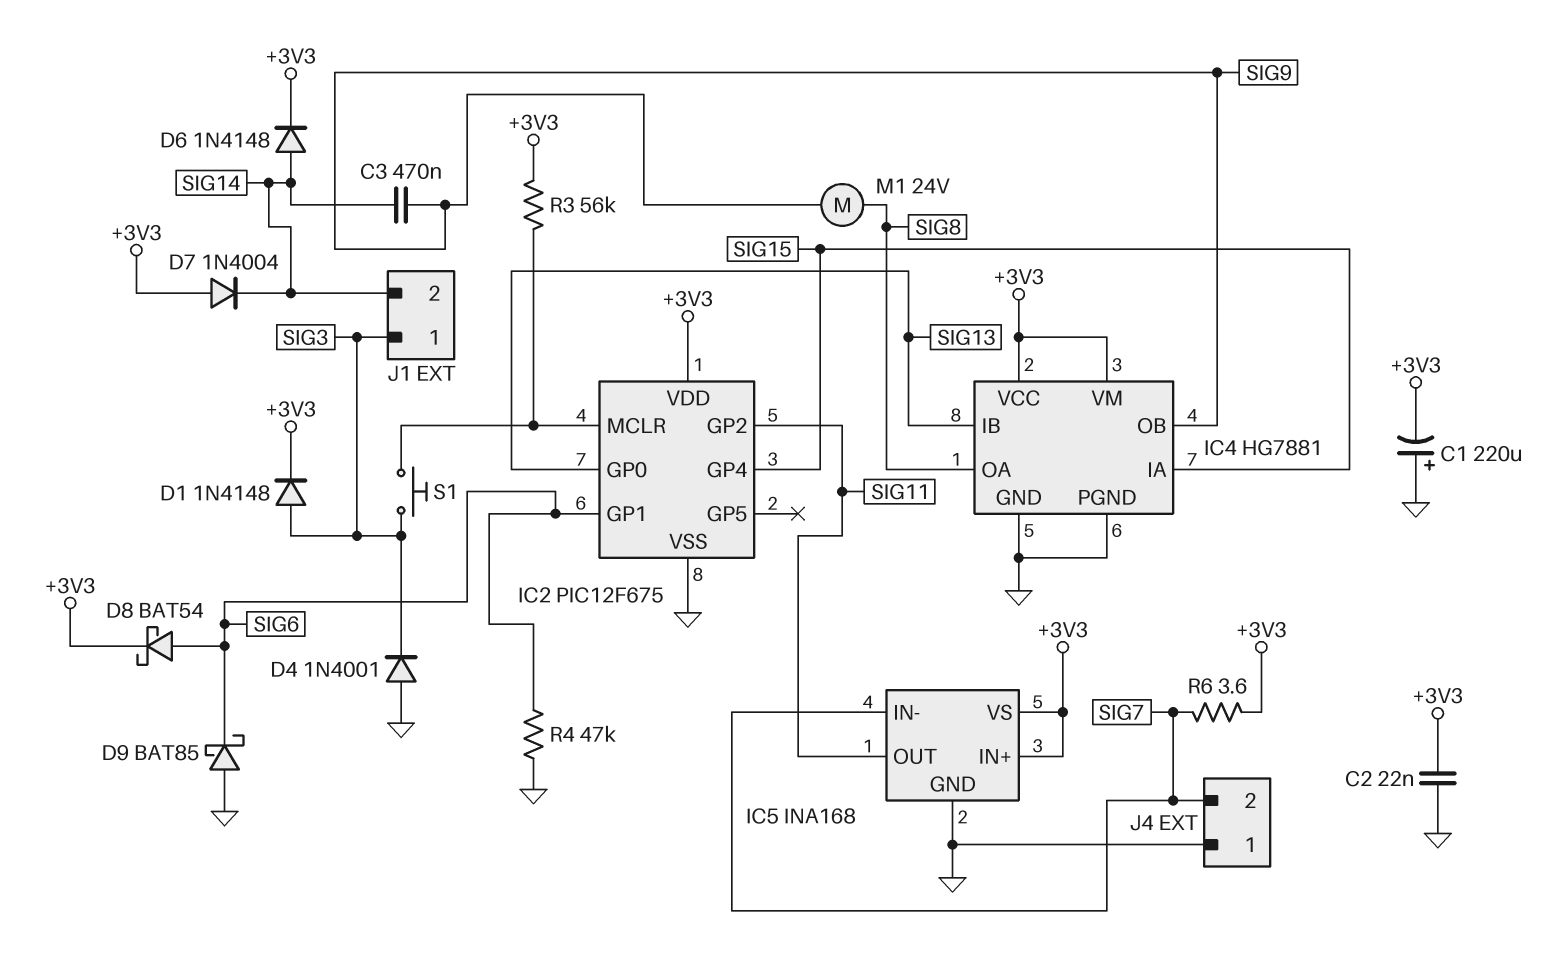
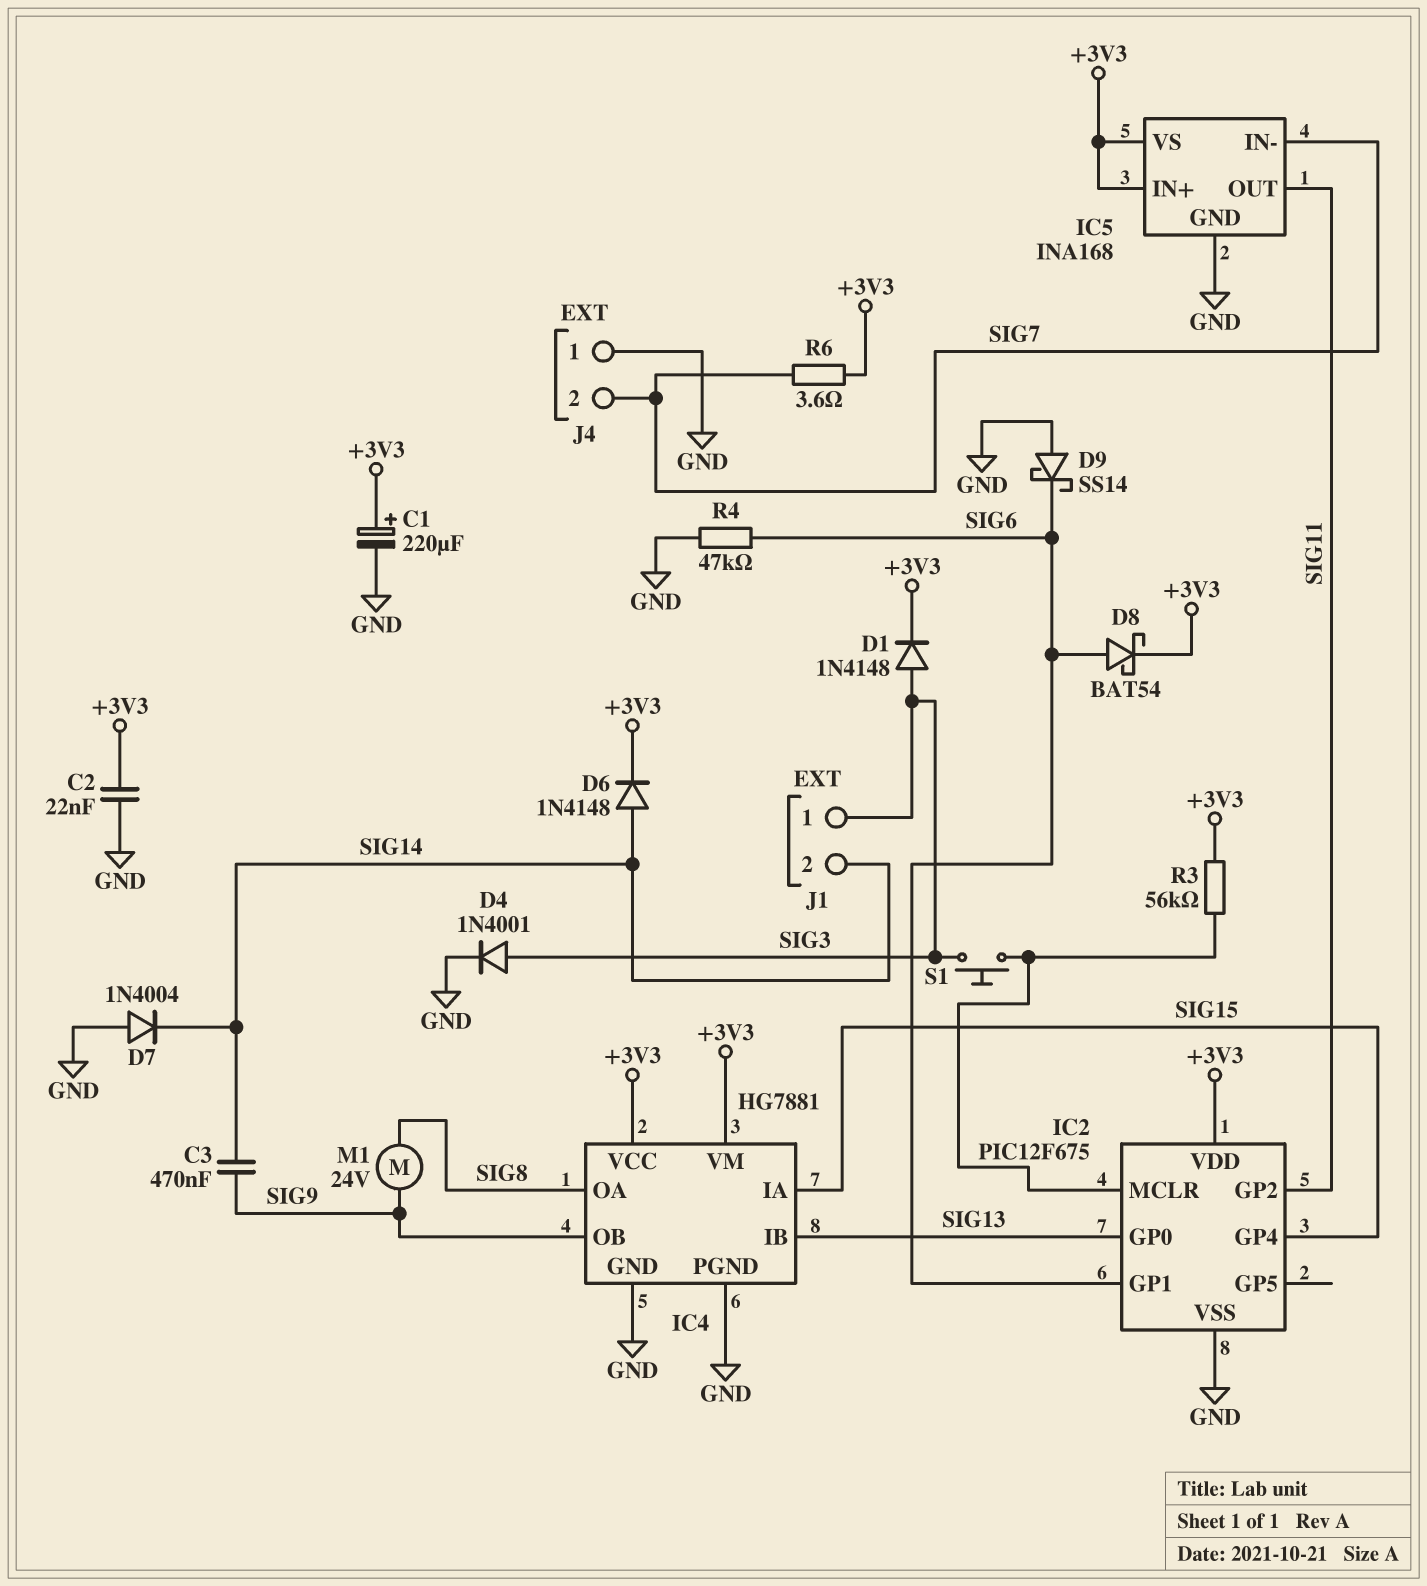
C1: 220uF (plus GND, minus +3V3) -> 220uF (plus +3V3, minus GND)
D4: diode 1N4001 (A GND, K SIG3) -> diode 1N4001 (A SIG3, K GND)
D7: diode 1N4004 (A +3V3, K SIG14) -> diode 1N4004 (A GND, K SIG14)
D9: schottky BAT85 (A GND, K SIG6) -> schottky SS14 (A GND, K SIG6)

